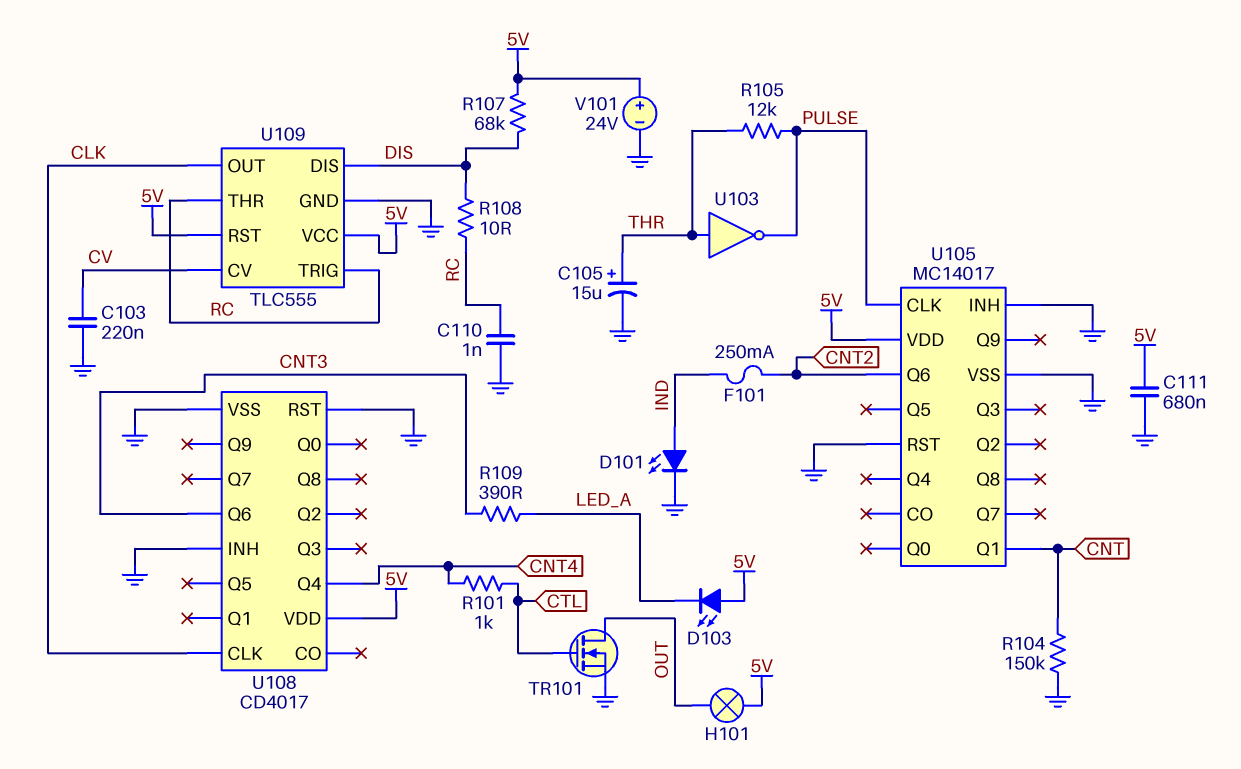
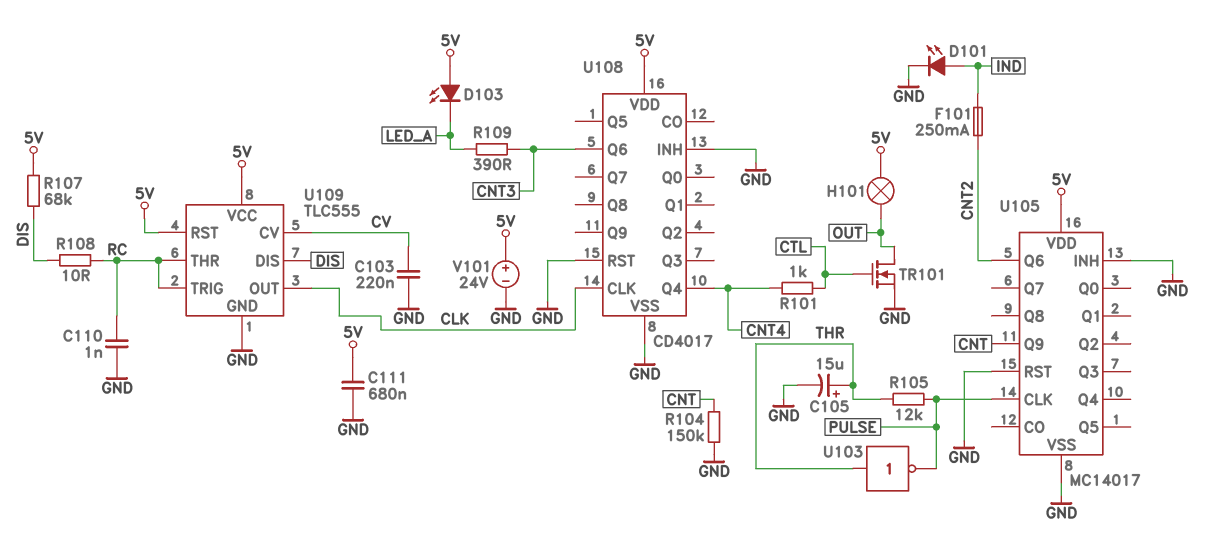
U105 pin Q1: CNT -> none
U105 pin Q9: none -> CNT

